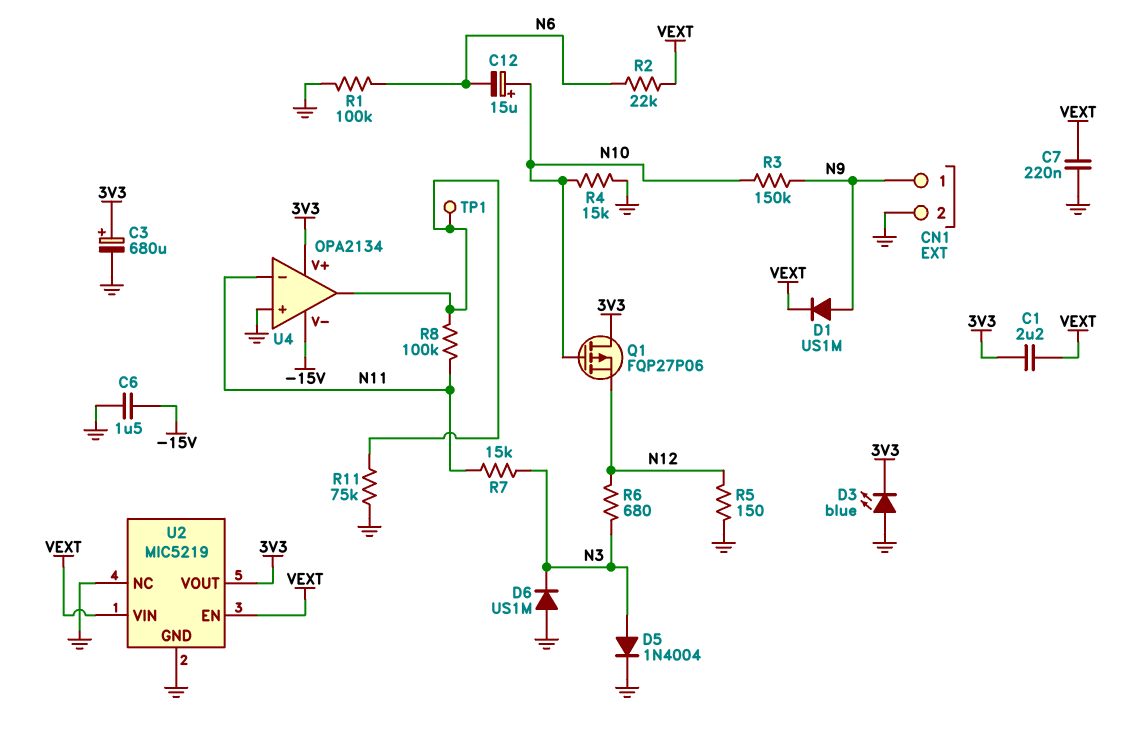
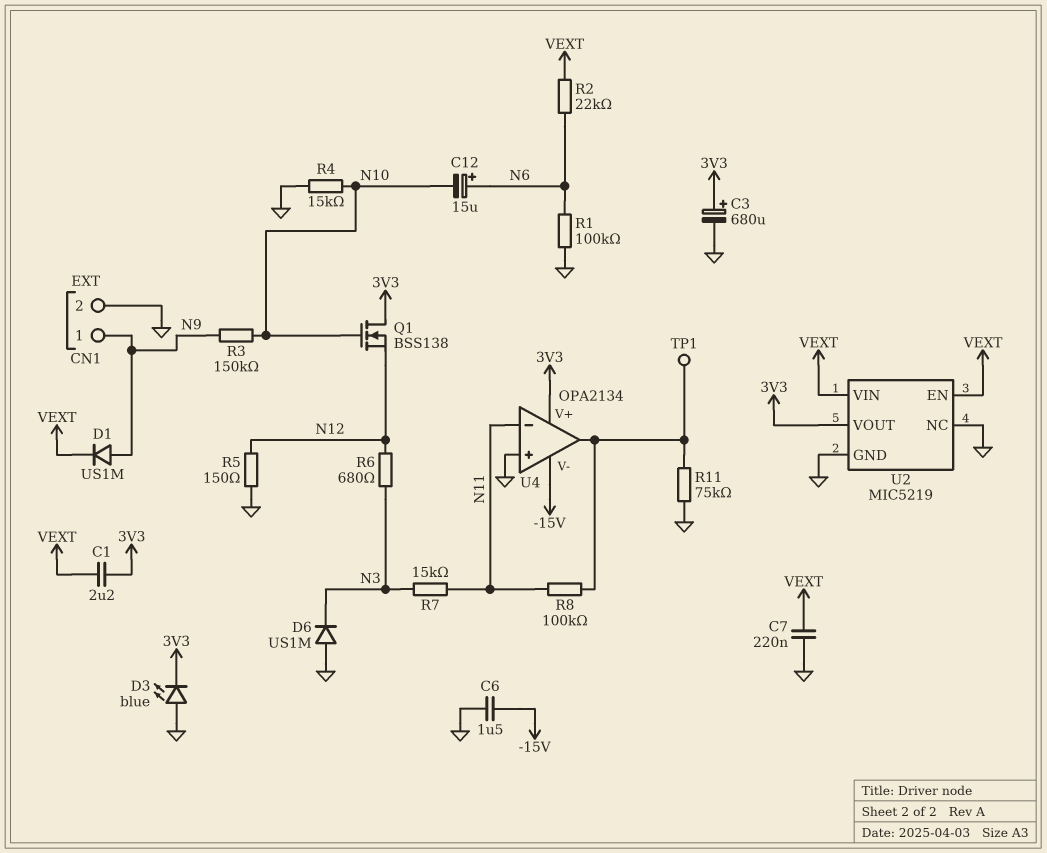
C12: 15uF (plus N10, minus N6) -> 15uF (plus N6, minus N10)
D5: diode 1N4004 (A N3, K GND) -> none
Q1: PMOS FQP27P06 (G N10, D 3V3, S N12) -> NMOS BSS138 (G N10, D 3V3, S N12)

